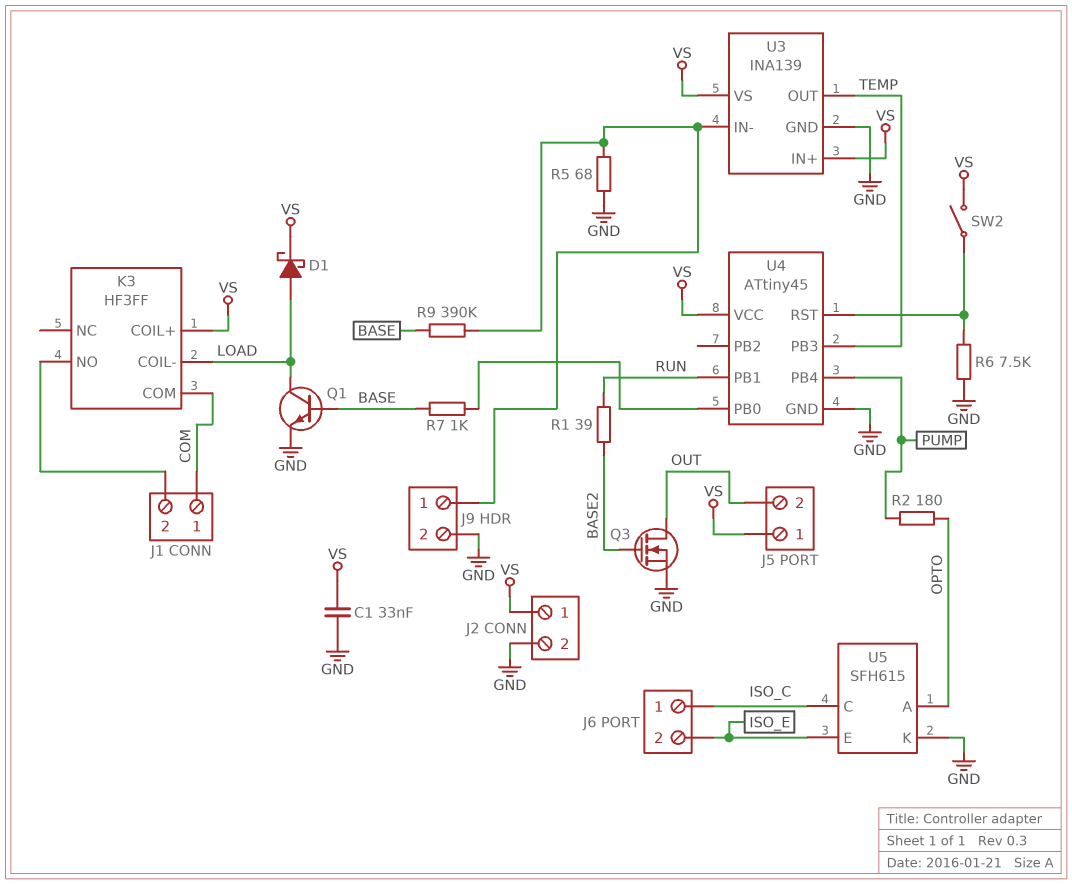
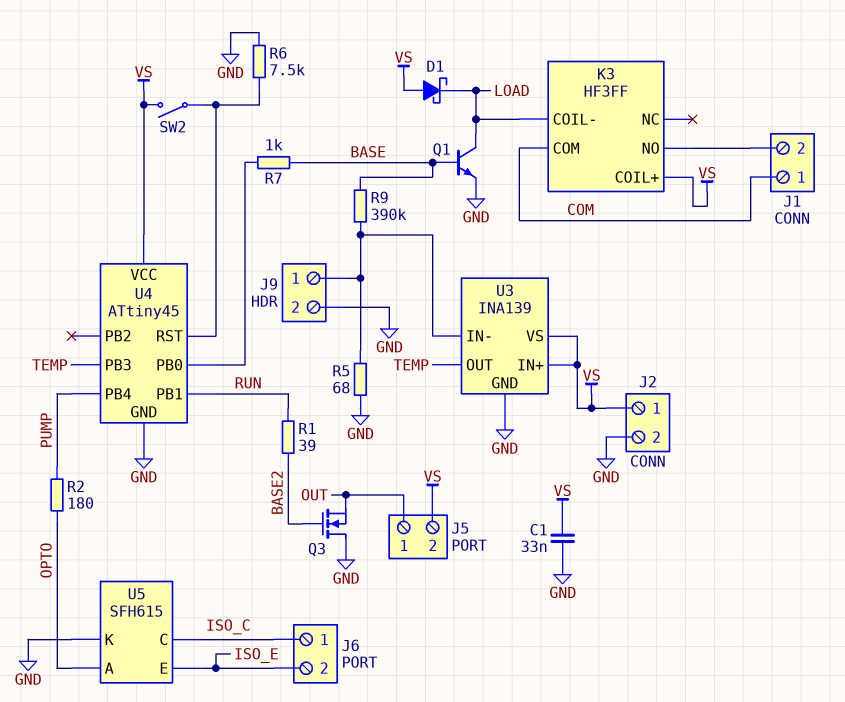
D1: schottky (A LOAD, K VS) -> schottky (A VS, K LOAD)
J5 pin 1: VS -> OUT
J5 pin 2: OUT -> VS
Q3: NMOS (G BASE2, D OUT, S GND) -> NMOS (G BASE2, D GND, S OUT)

